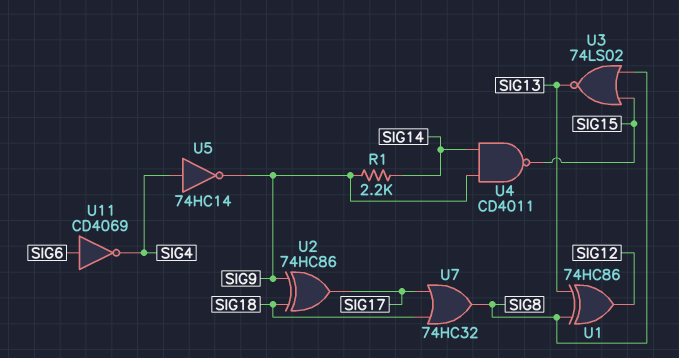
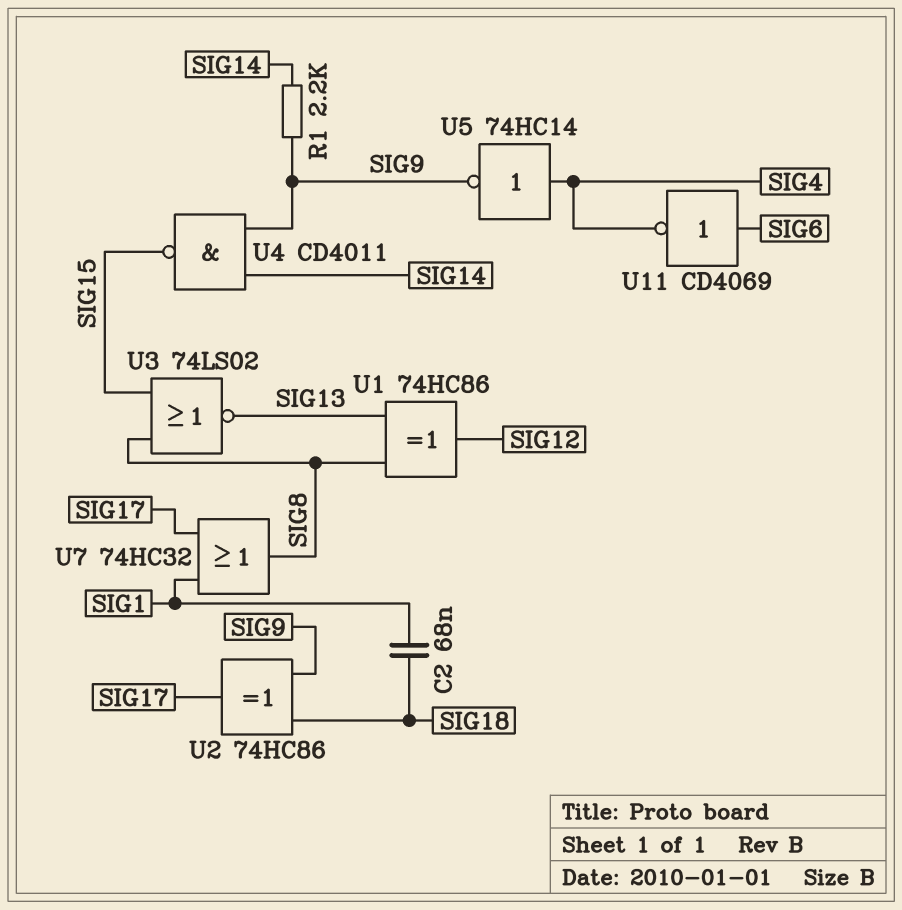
C2: none -> 68nF (SIG1, SIG18)
U7: OR 74HC32 (in SIG17, in SIG18, out SIG8) -> OR 74HC32 (in SIG1, in SIG17, out SIG8)

